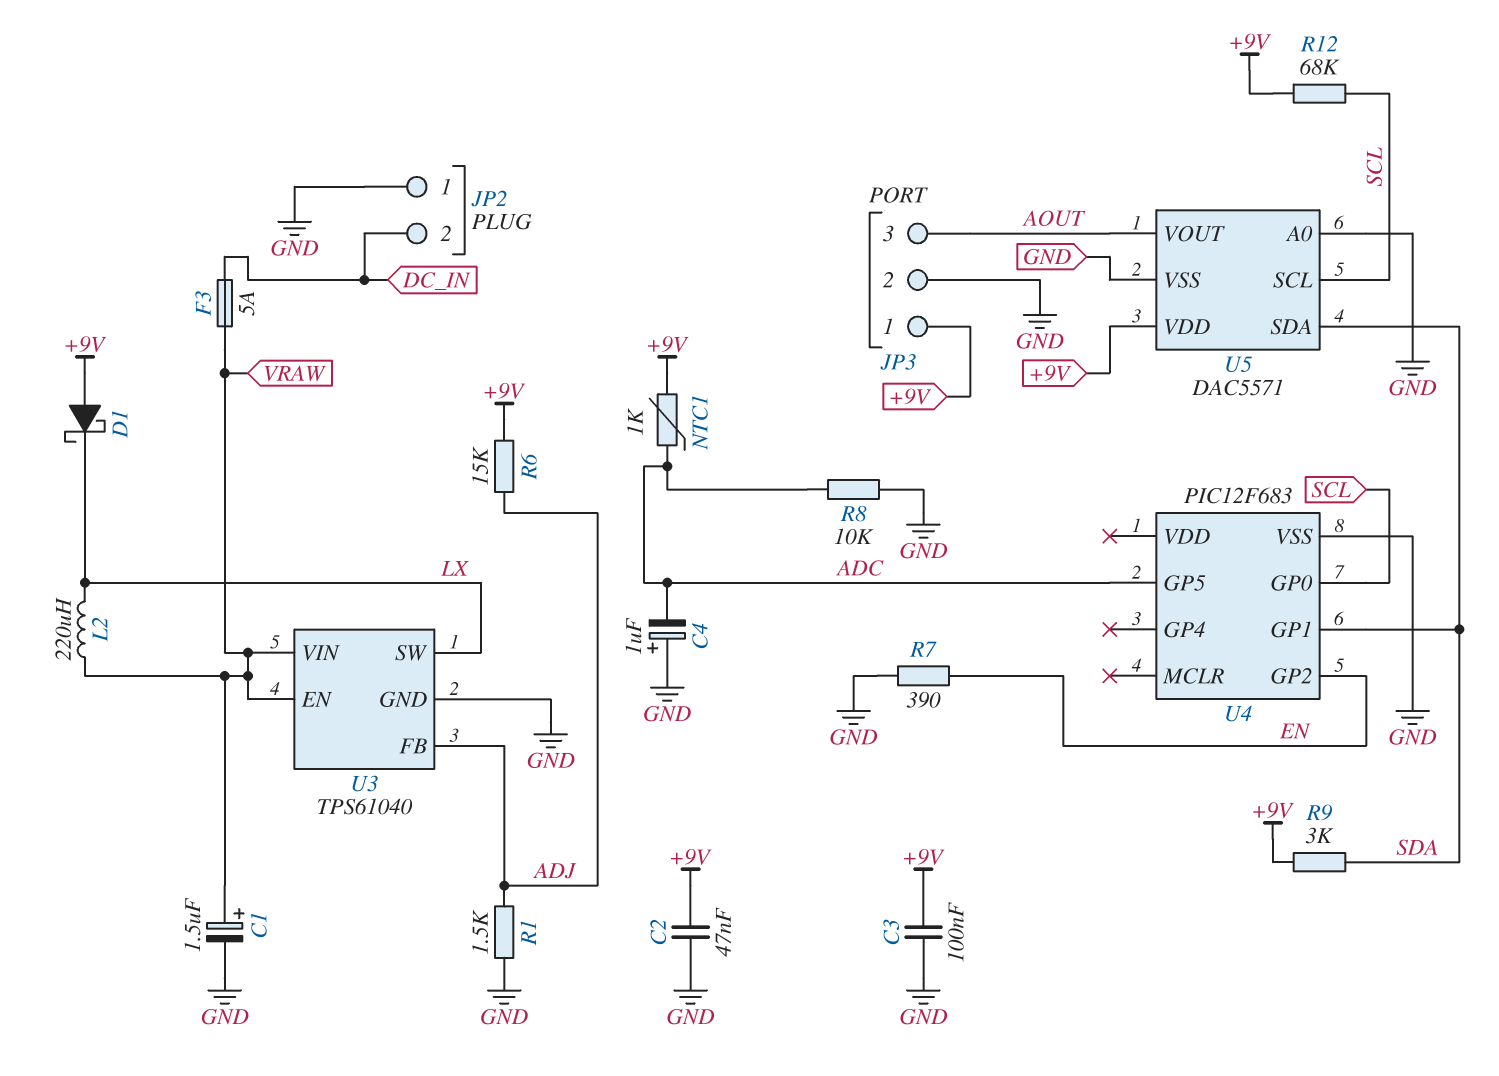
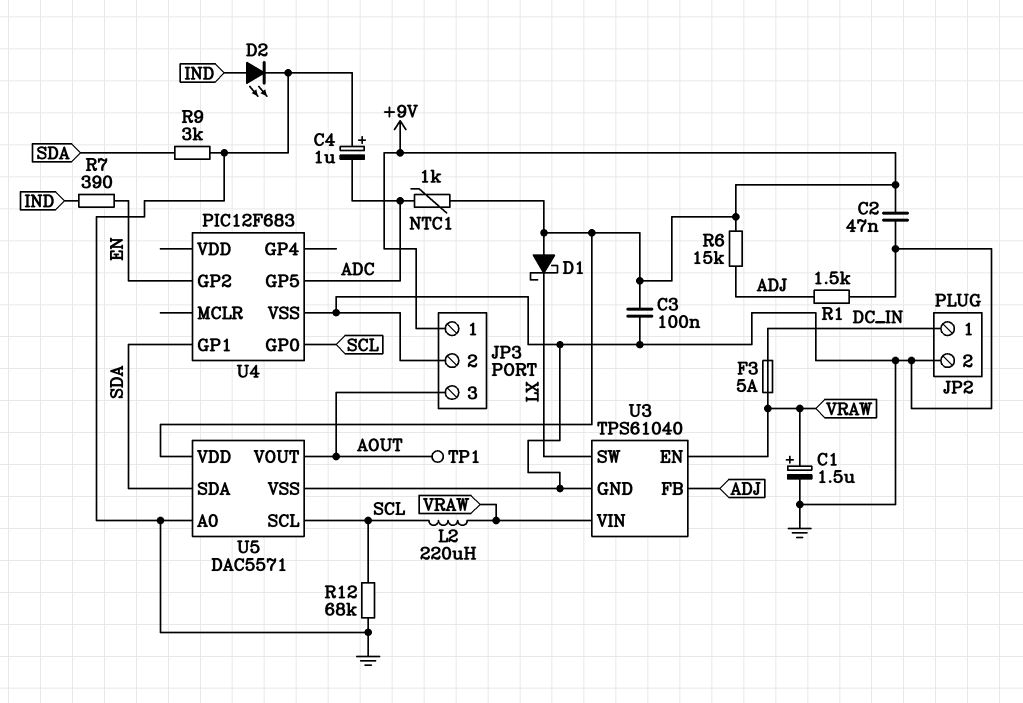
D2: none -> LED (A IND, K GND)
JP2 pin 1: GND -> DC_IN
JP2 pin 2: DC_IN -> GND
L2: 220uH (LX, VRAW) -> 220uH (SCL, VRAW)
R7: 390 (EN, GND) -> 390 (EN, IND)
R8: 10k (ADC, GND) -> none
R9: 3k (+9V, SDA) -> 3k (GND, SDA)
R12: 68k (+9V, SCL) -> 68k (GND, SCL)
TP1: none -> test point (AOUT)

